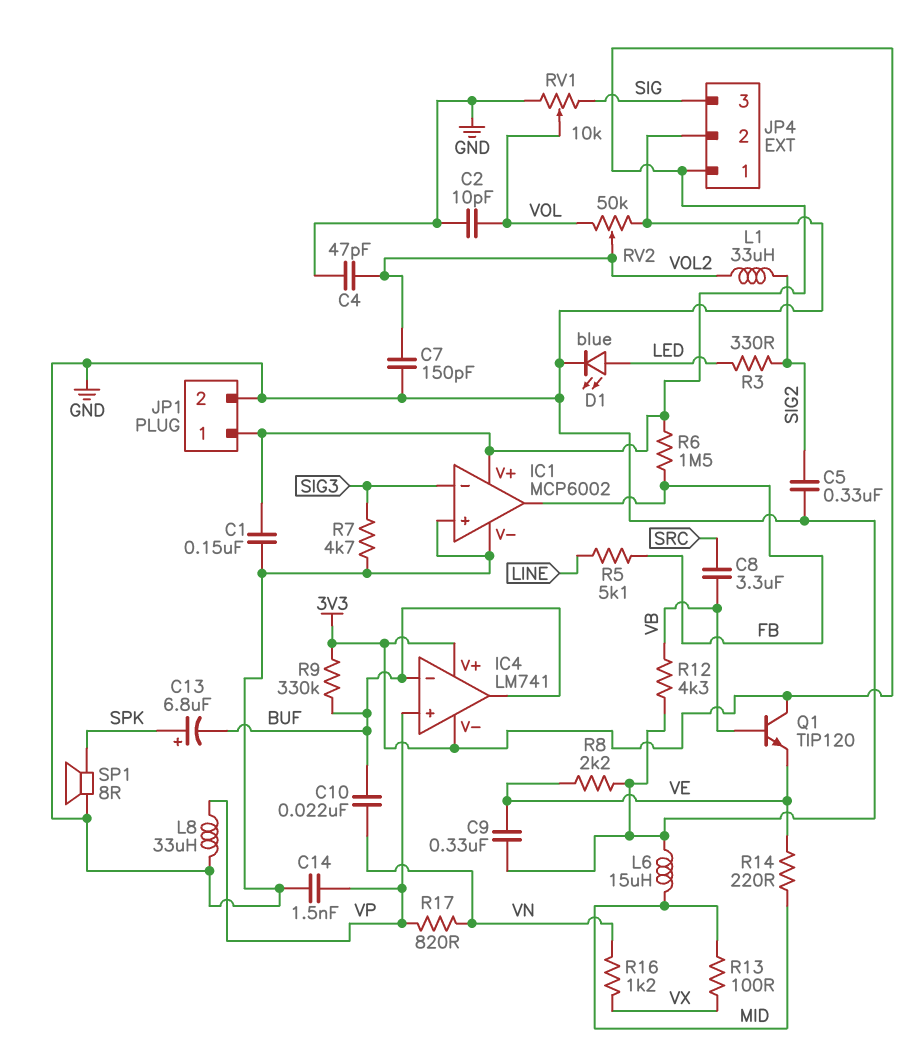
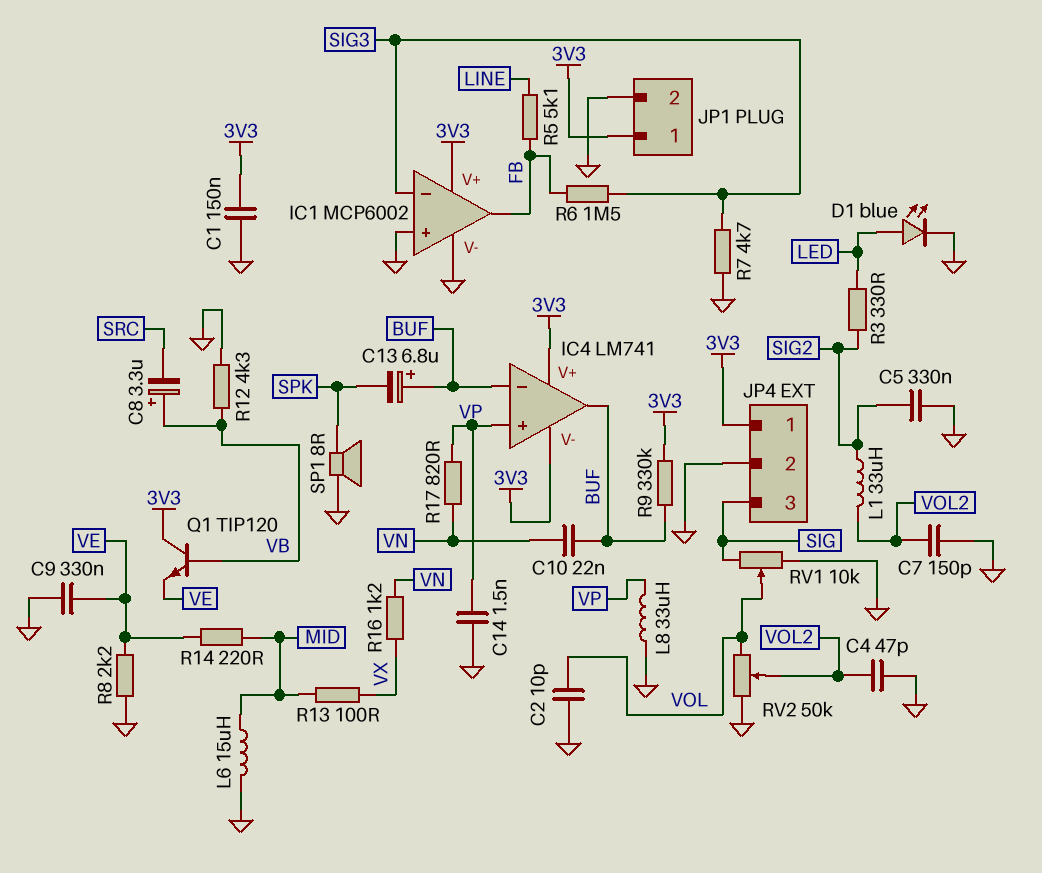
C8: 3.3uF (SRC, VB) -> 3.3uF (plus VB, minus SRC)
C13: 6.8uF (plus SPK, minus BUF) -> 6.8uF (plus BUF, minus SPK)
R6: 1.5M (3V3, FB) -> 1.5M (FB, SIG3)

